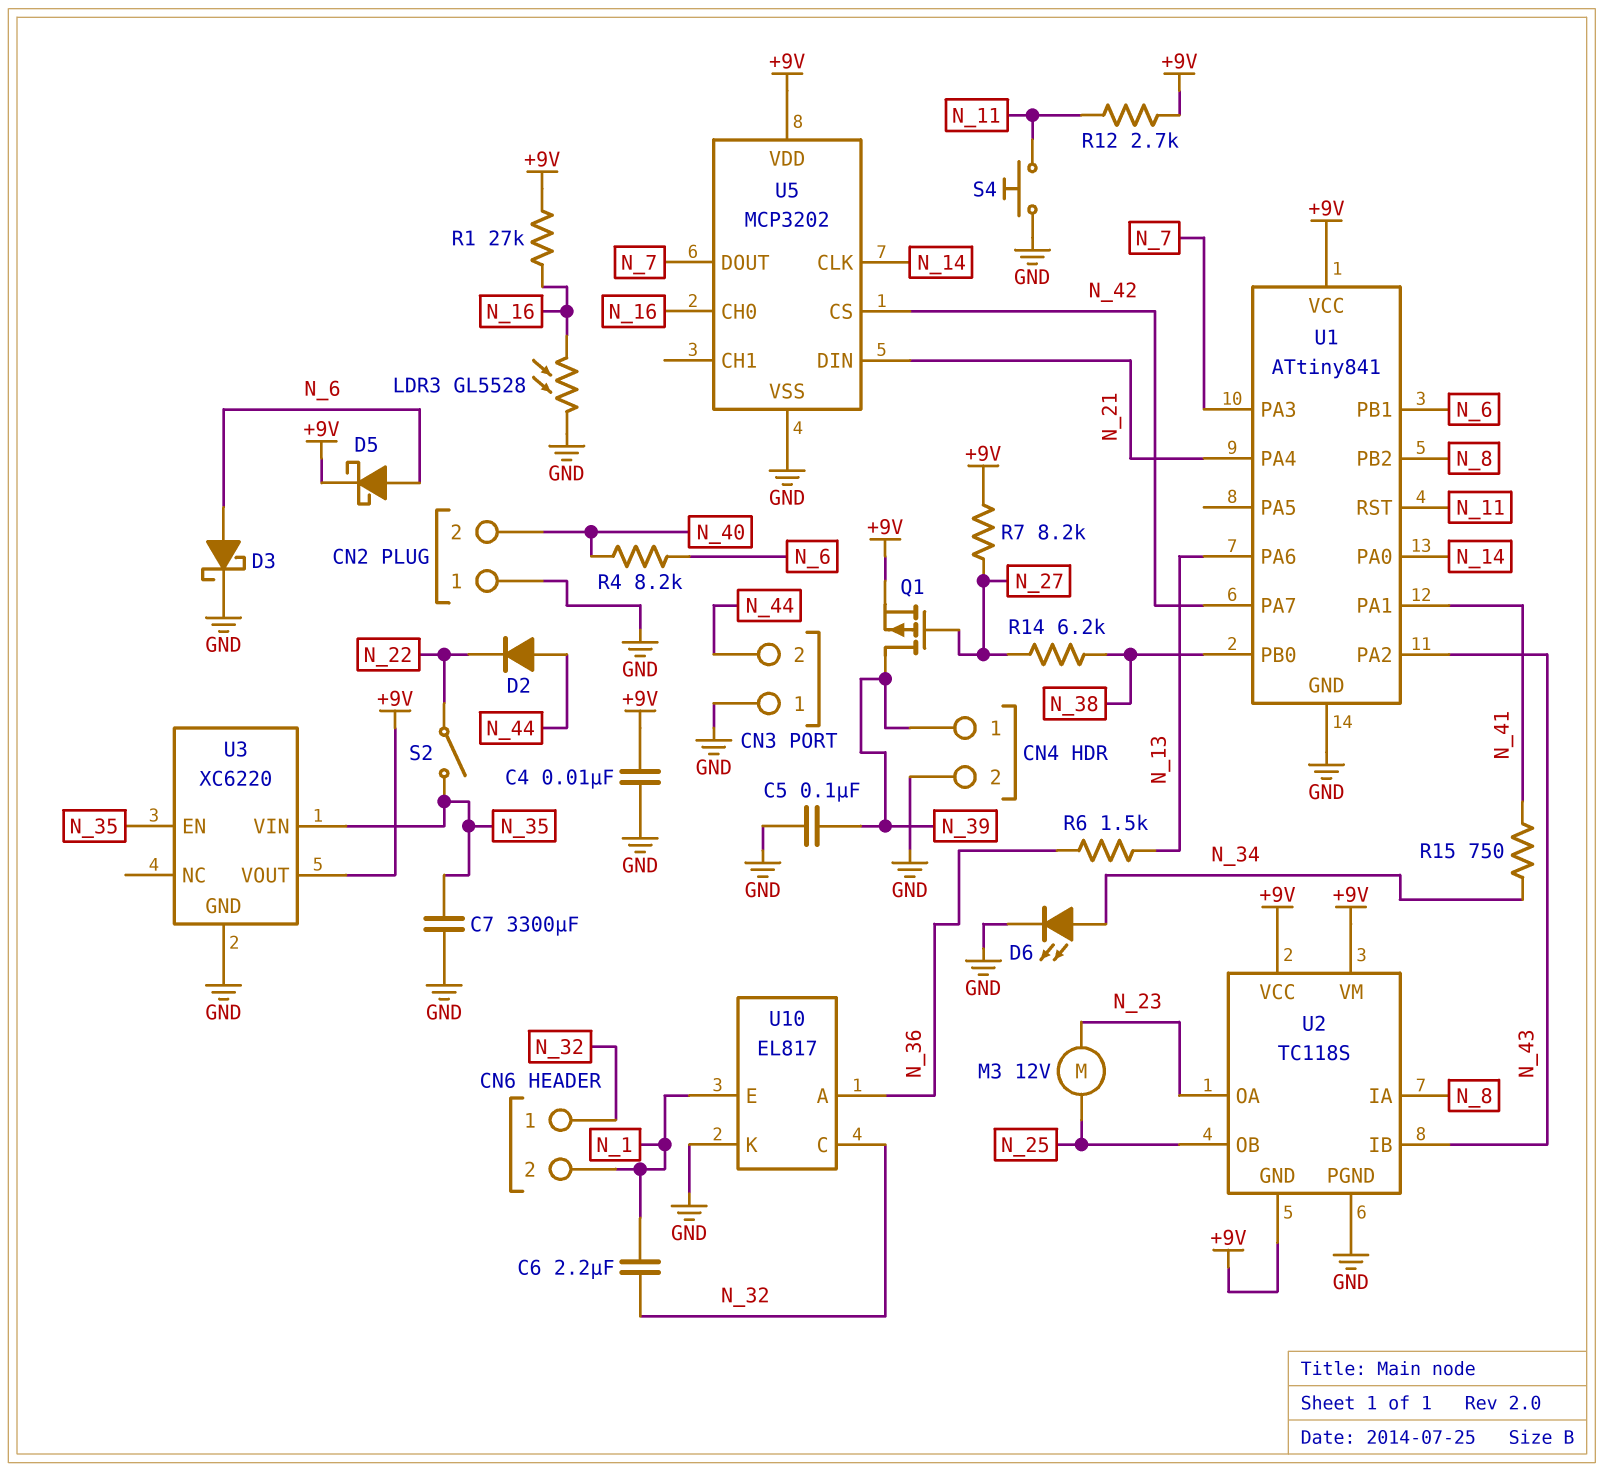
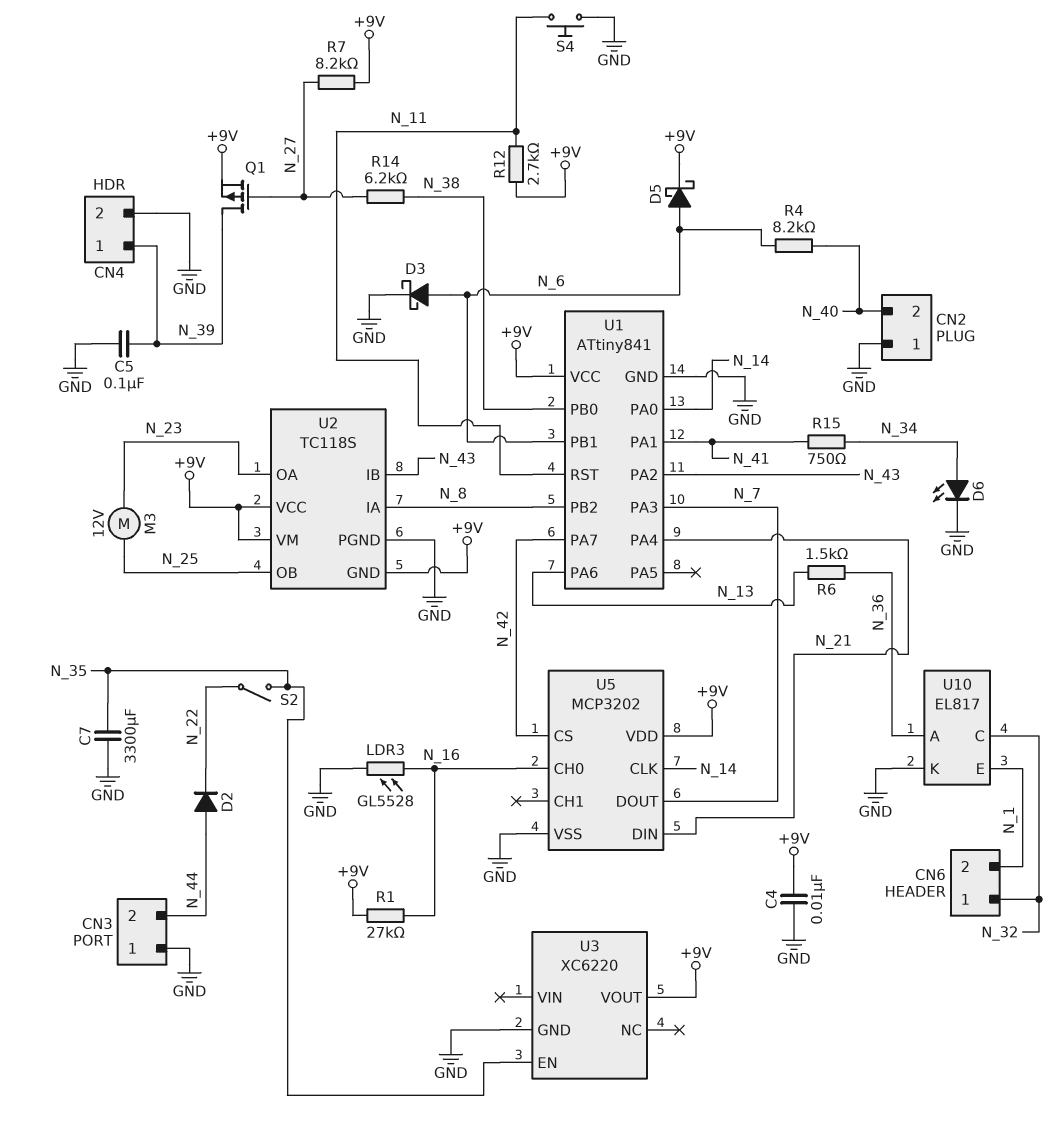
C6: 2.2uF (N_1, N_32) -> none
U3 pin VIN: N_35 -> none

